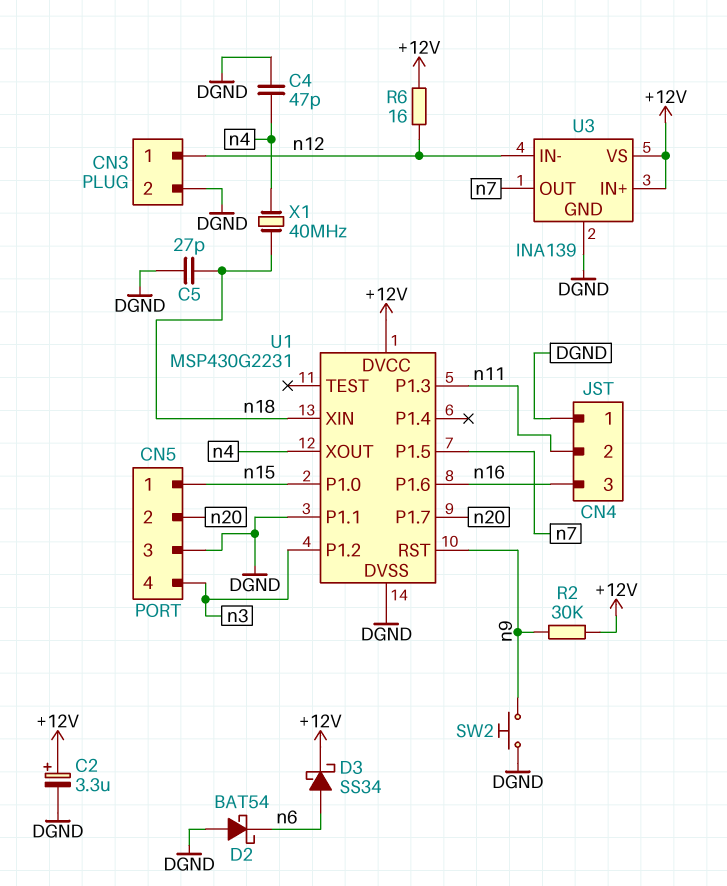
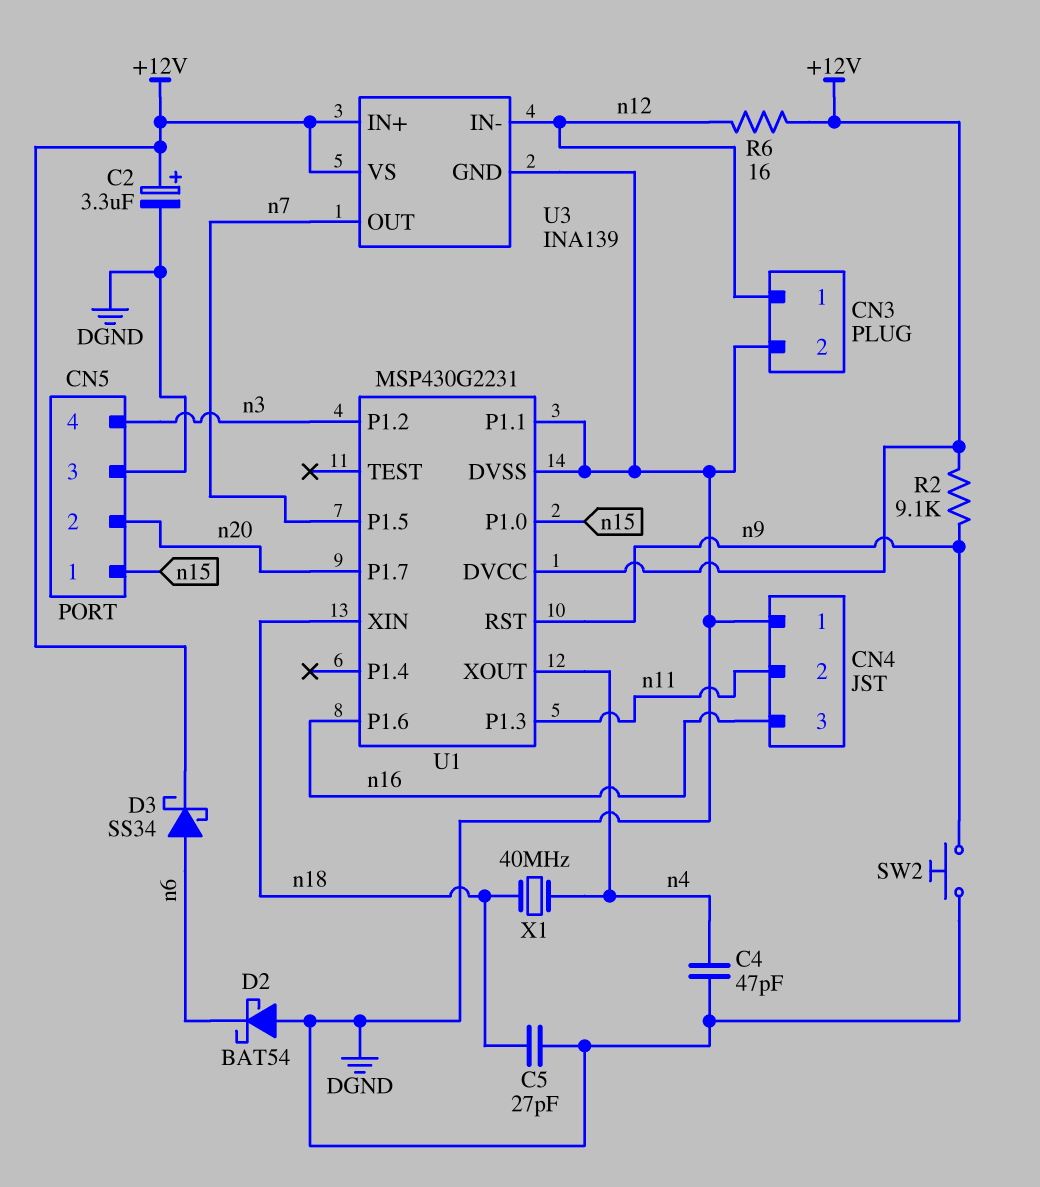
R2: 30k (+12V, n9) -> 9.1k (+12V, n9)

